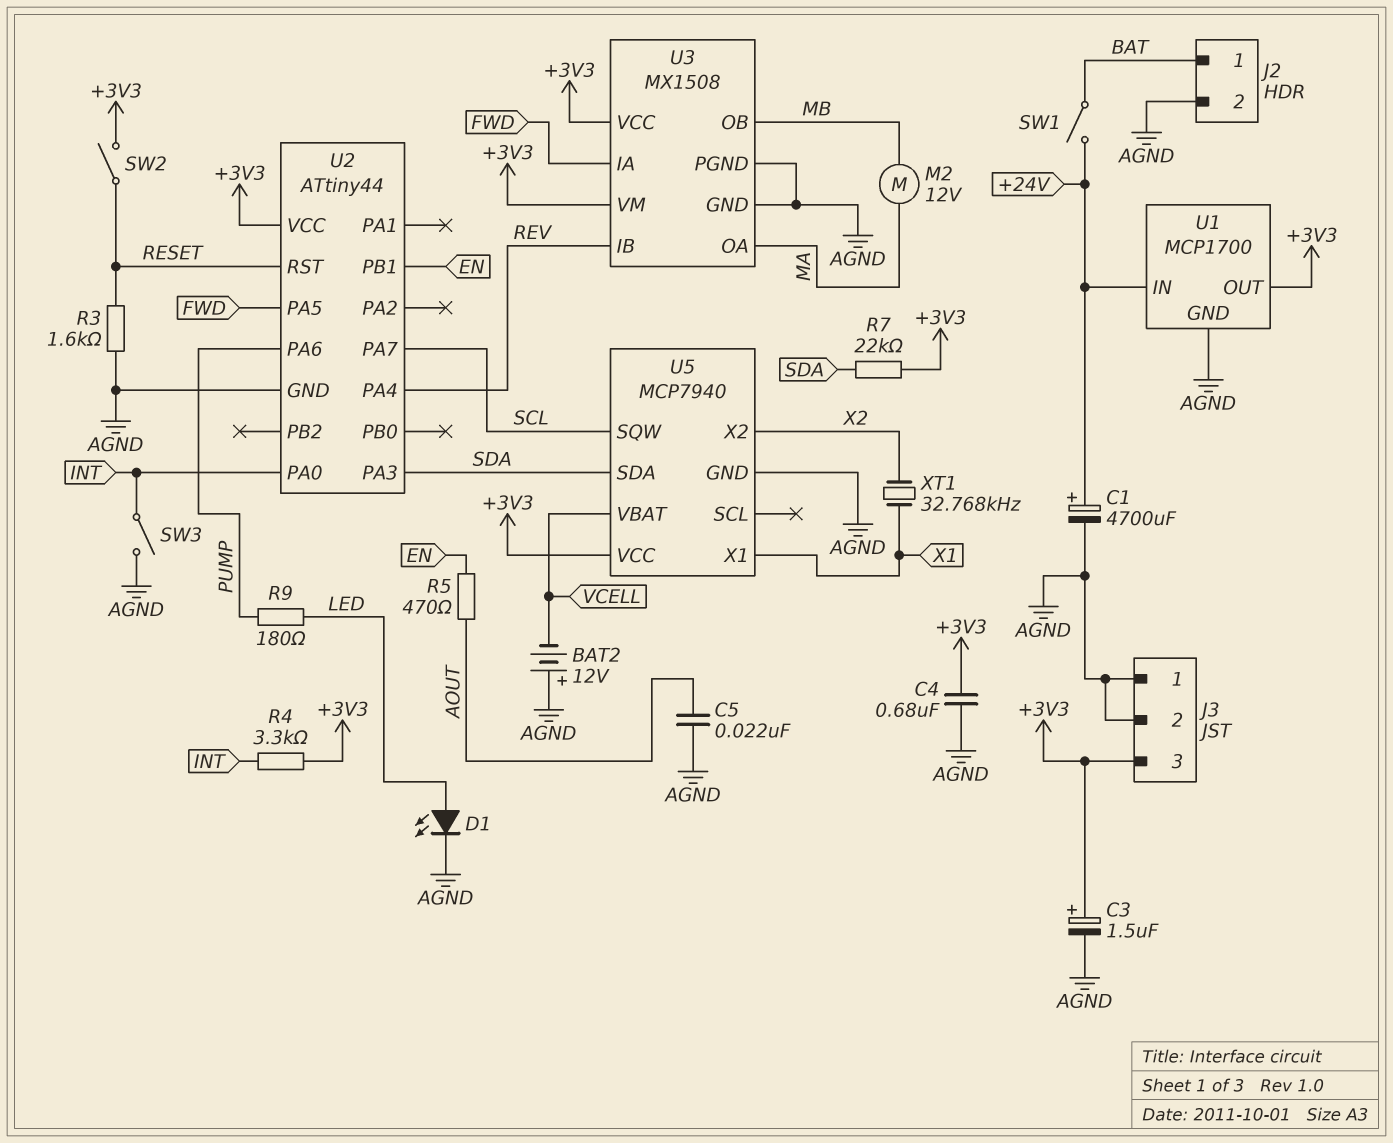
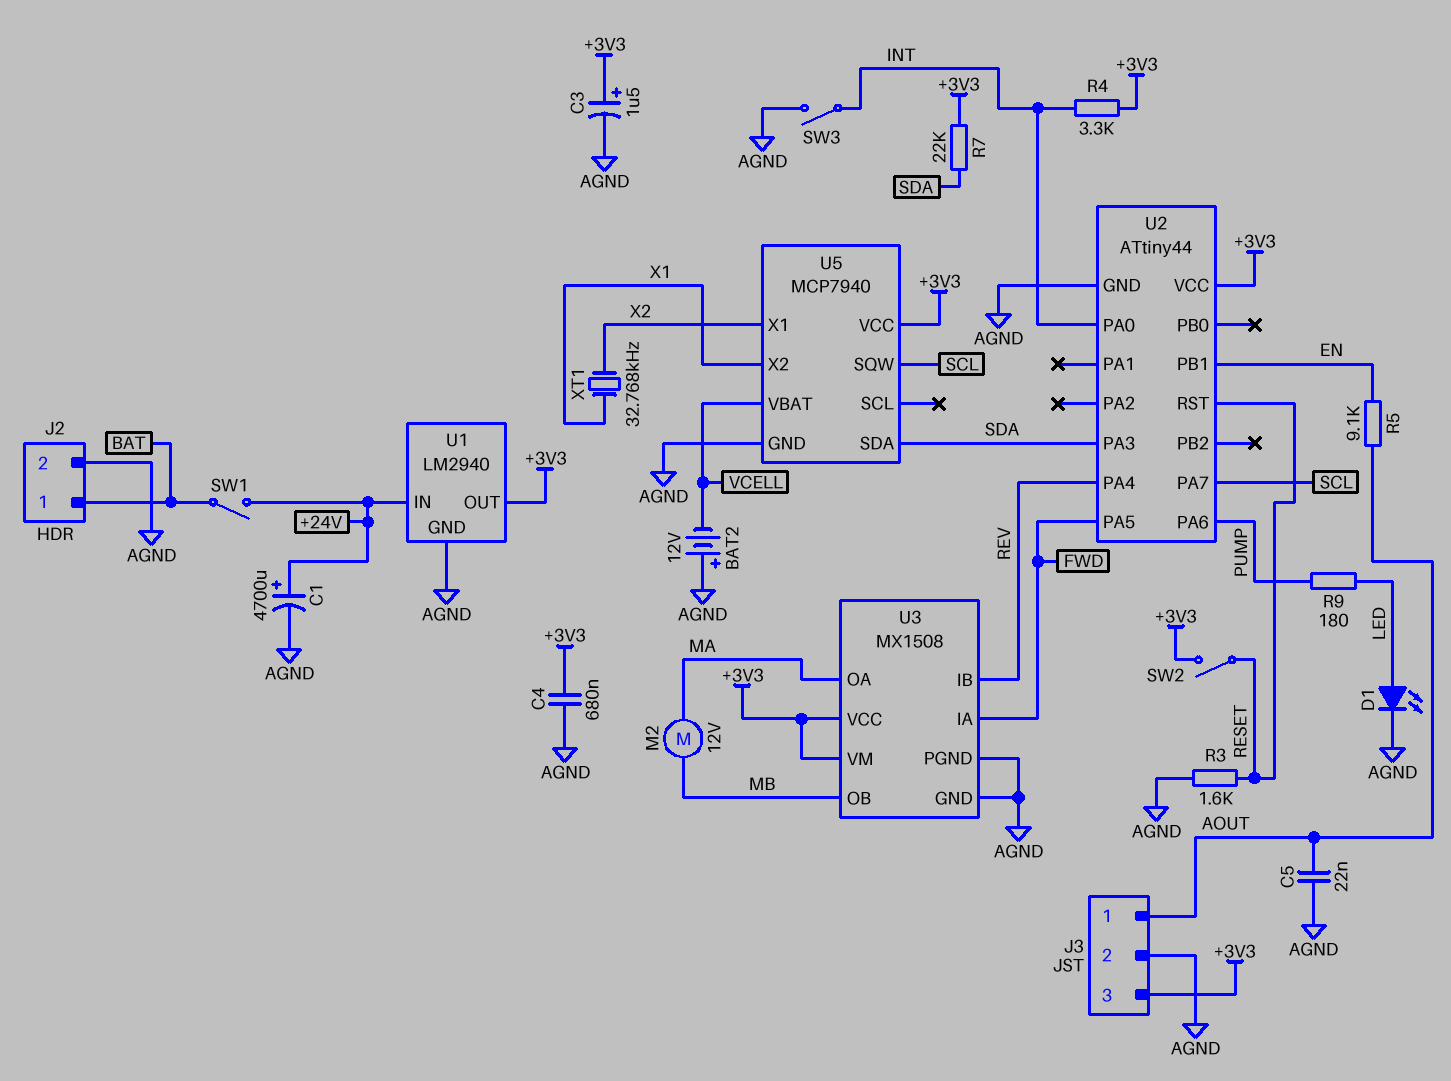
J3 pin 1: AGND -> AOUT
R5: 470 (AOUT, EN) -> 9.1k (AOUT, EN)
U1: MCP1700 -> LM2940
U5 pin X1: X1 -> X2
U5 pin X2: X2 -> X1

